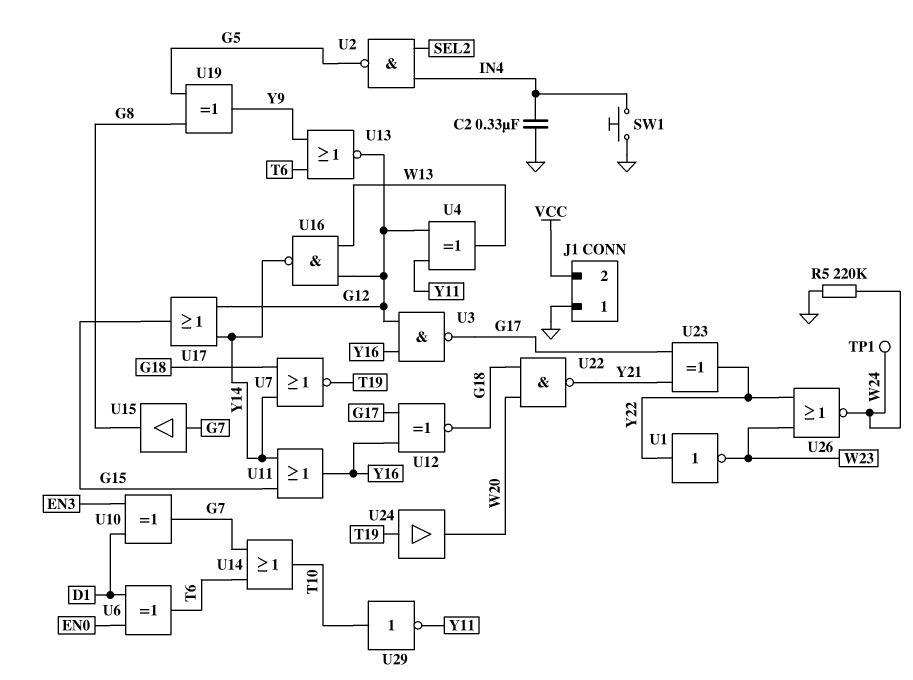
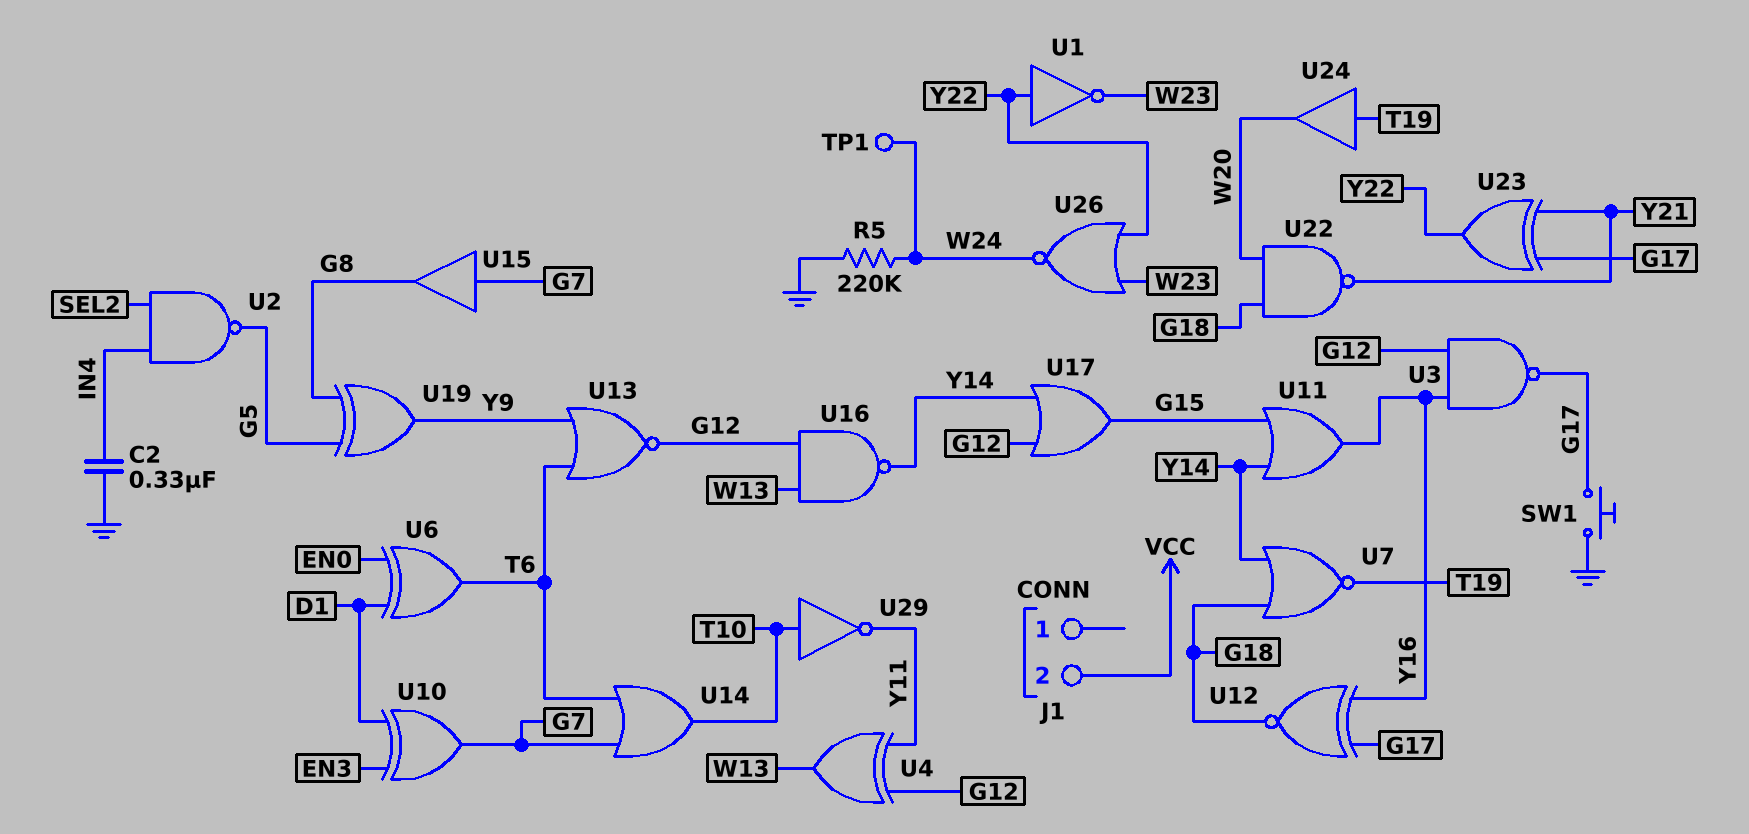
J1 pin 1: GND -> none
SW1: button (GND, IN4) -> button (G17, GND)

